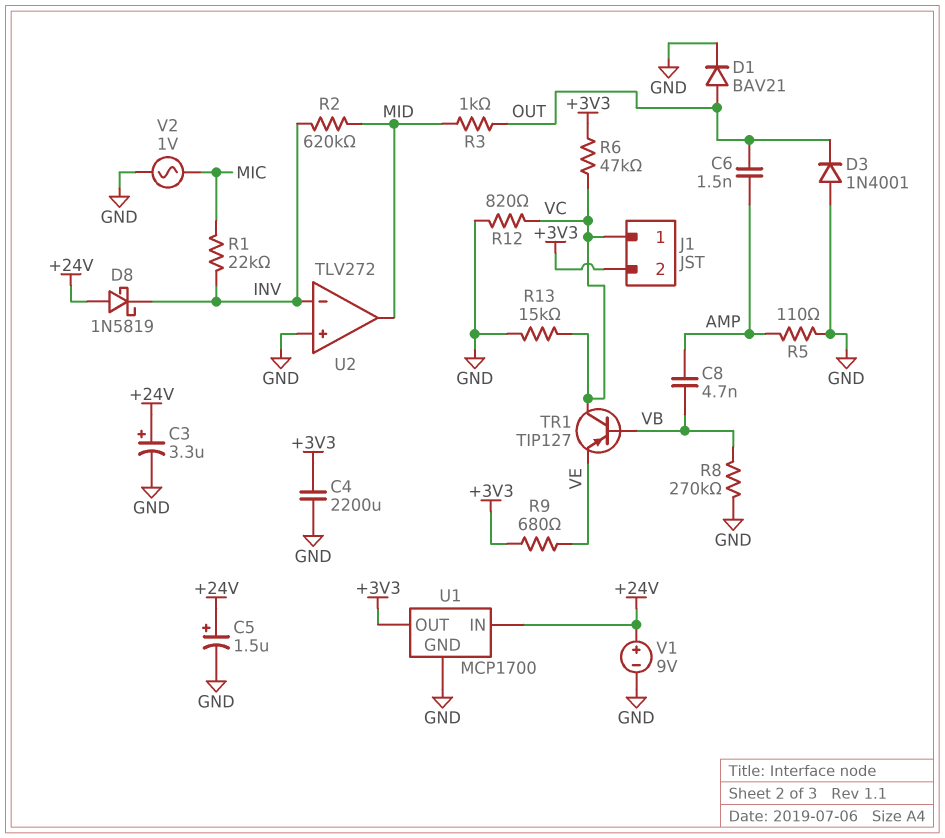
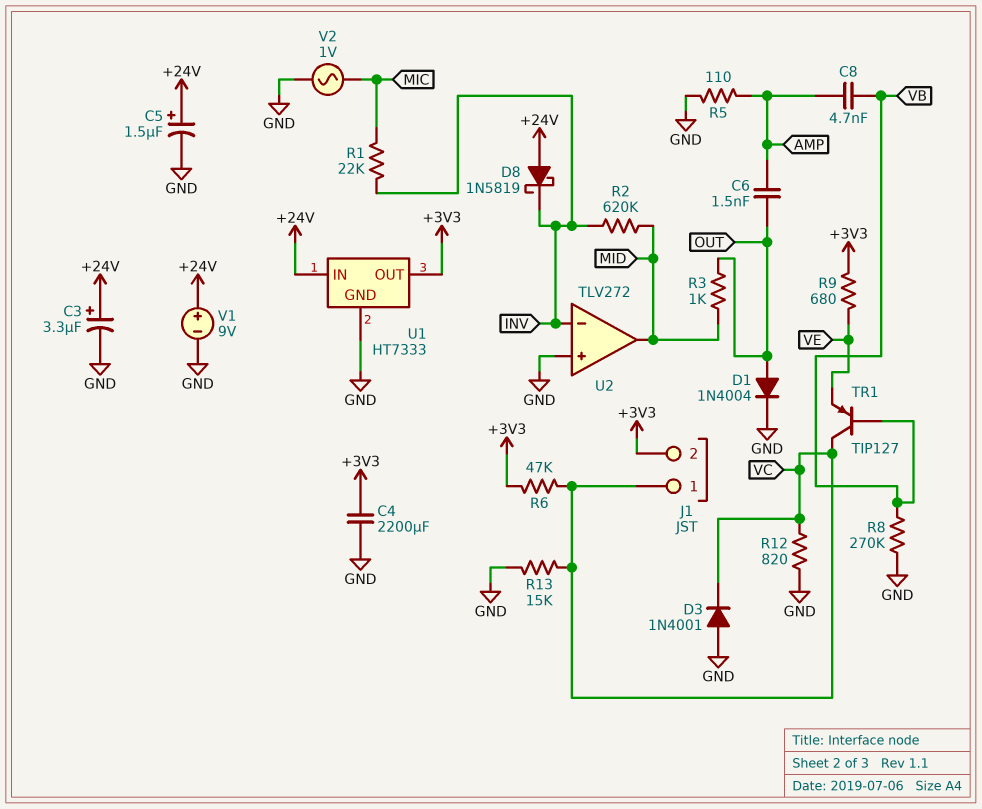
D1: diode BAV21 (A OUT, K GND) -> diode 1N4004 (A OUT, K GND)
D3: diode 1N4001 (A GND, K OUT) -> diode 1N4001 (A GND, K VC)
U1: MCP1700 -> HT7333

